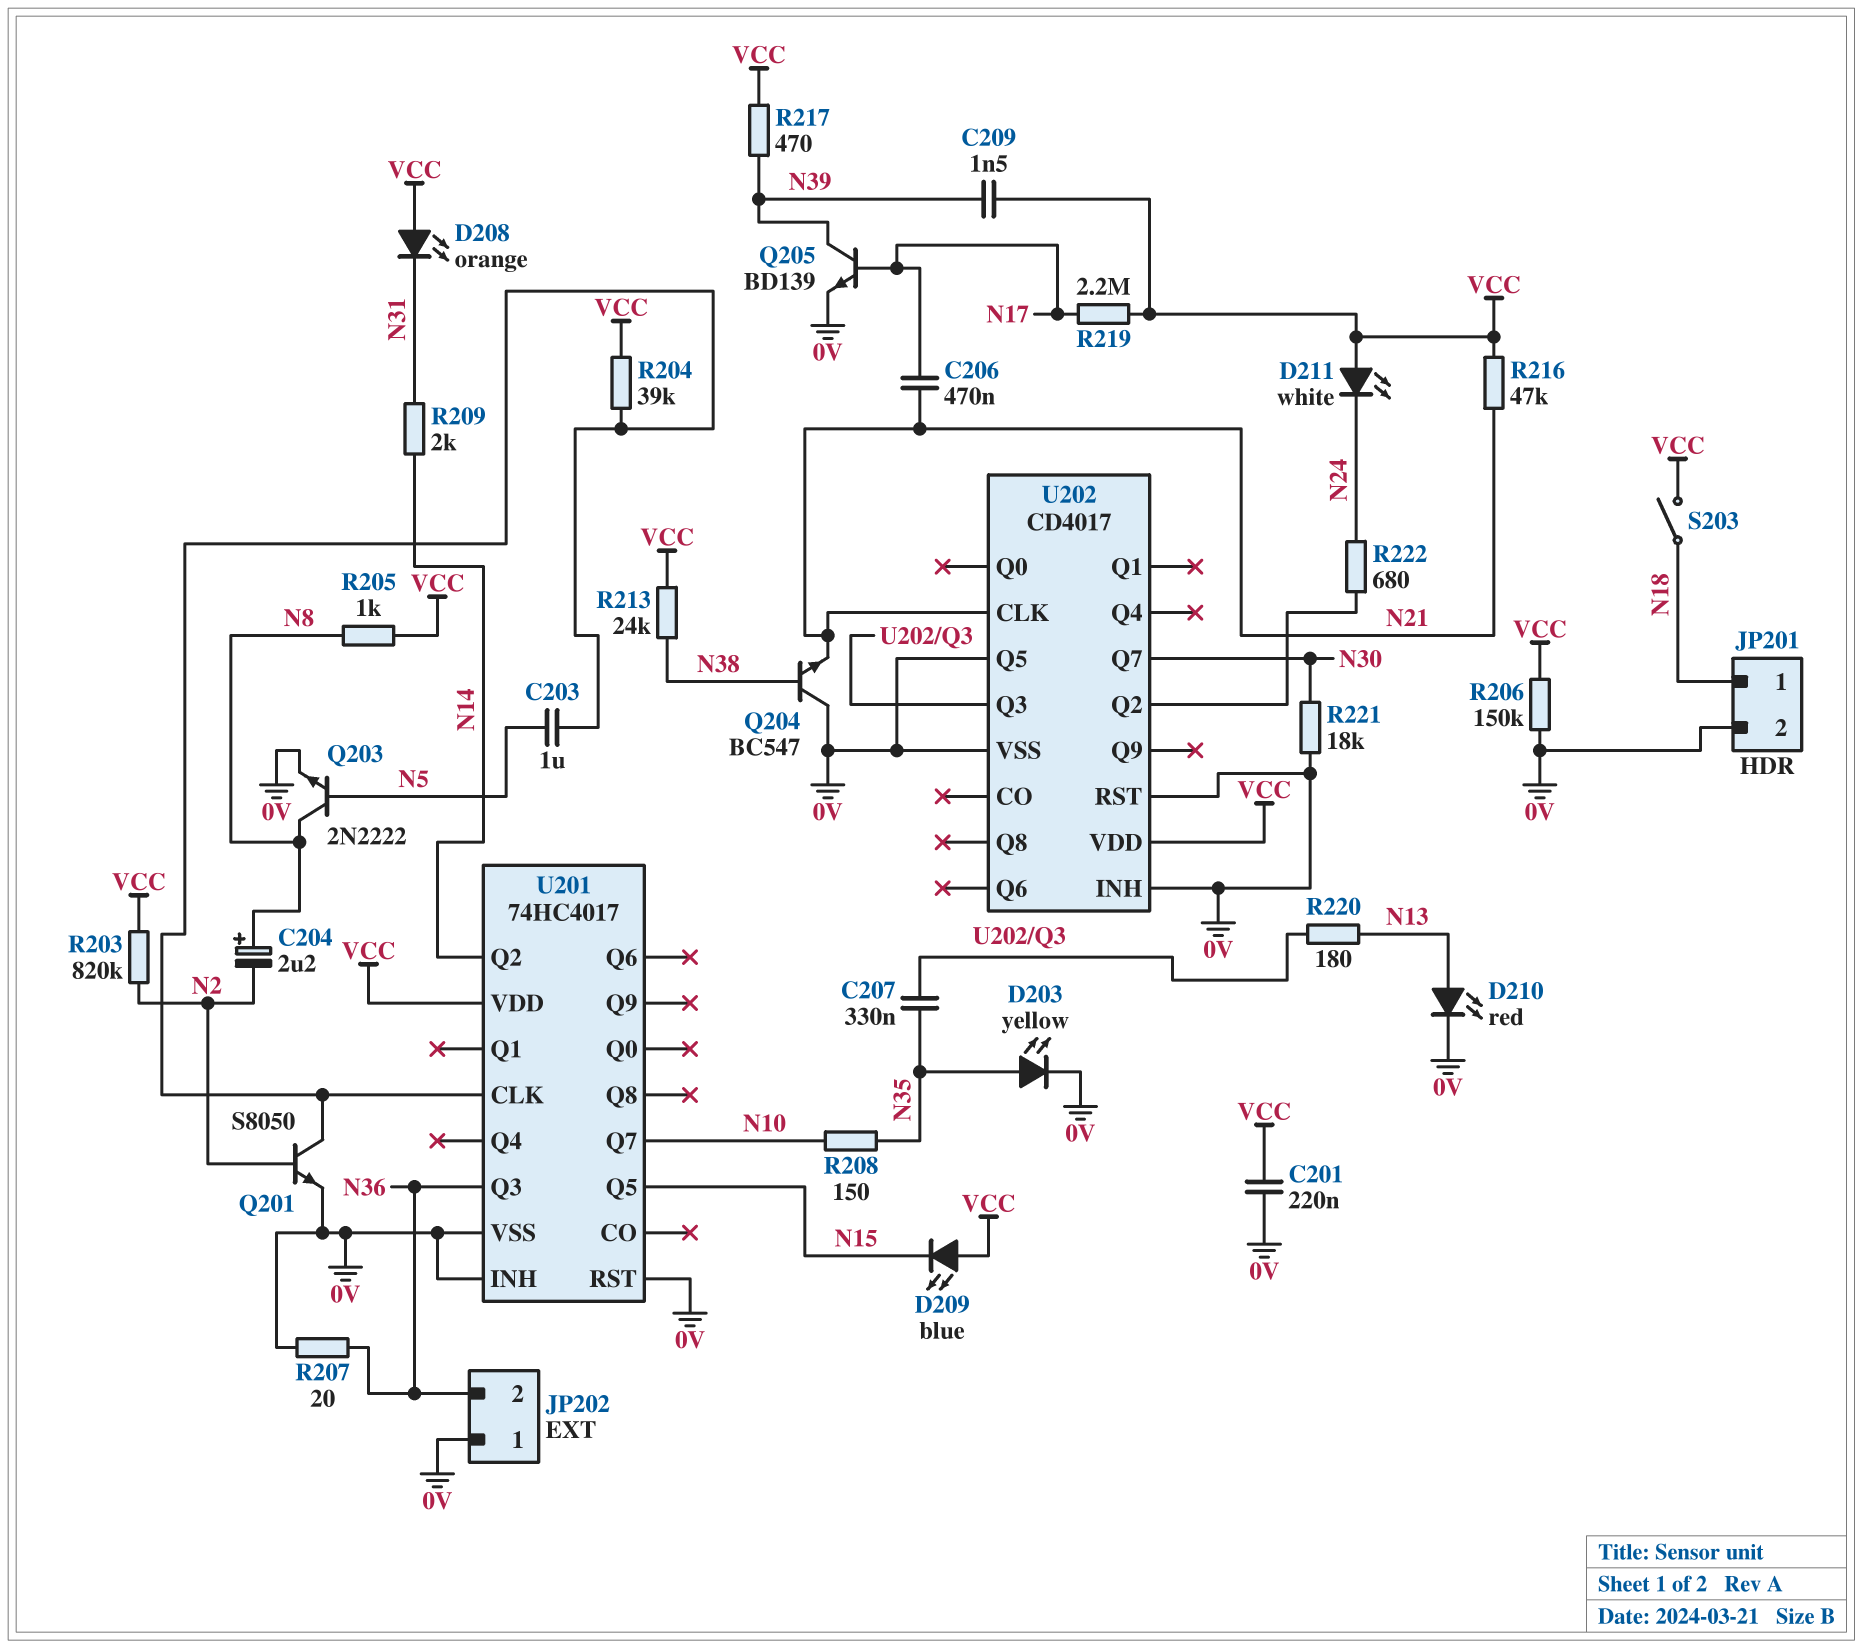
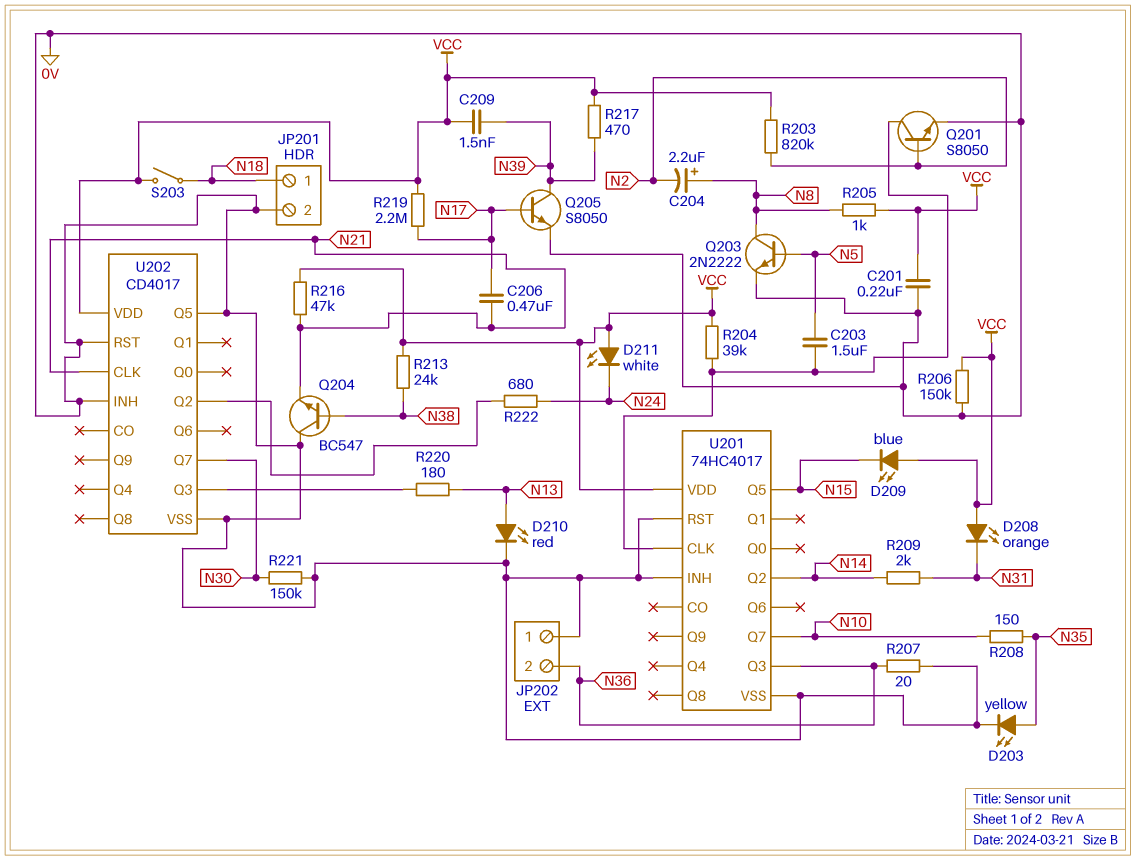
C203: 1uF (N5, U201/CLK) -> 1.5uF (N5, U201/CLK)
C207: 330nF (N35, U202/Q3) -> none
Q205: NPN BD139 (B N17, C N39, E 0V) -> NPN S8050 (B N17, C N39, E 0V)
R221: 18k (0V, N30) -> 150k (0V, N30)

